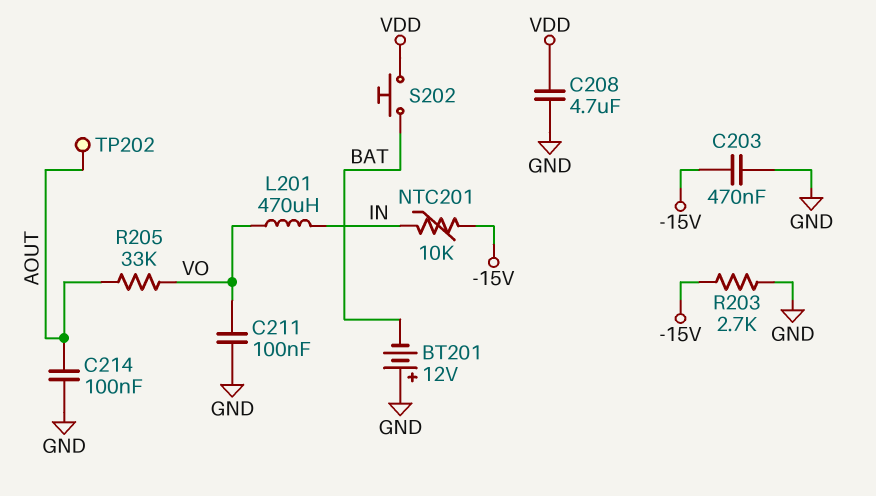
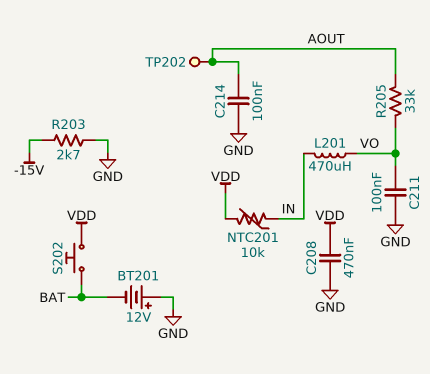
C203: 470nF (-15V, GND) -> none
C208: 4.7uF (GND, VDD) -> 470nF (GND, VDD)
NTC201: 10k (-15V, IN) -> 10k (IN, VDD)

